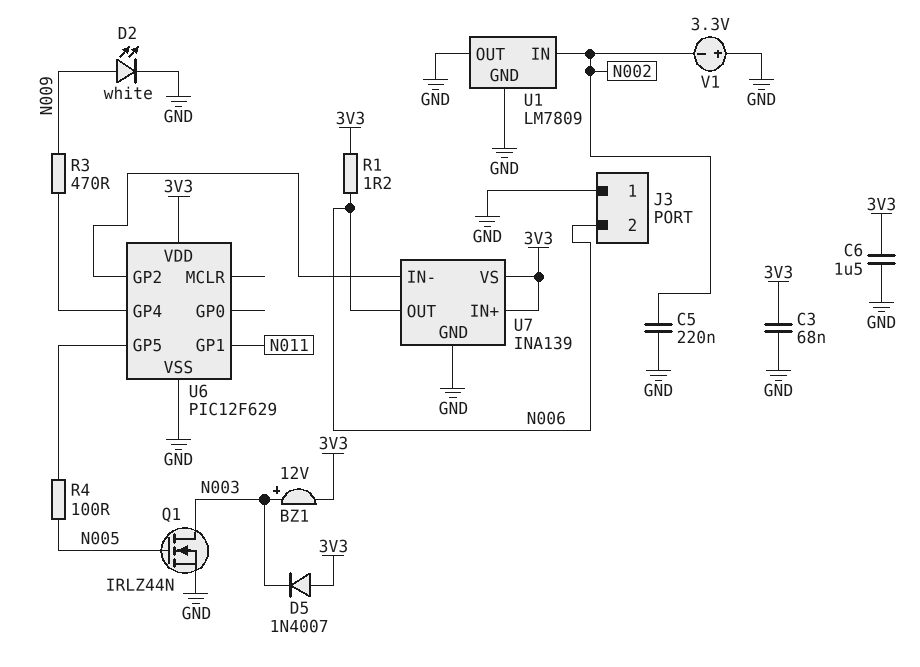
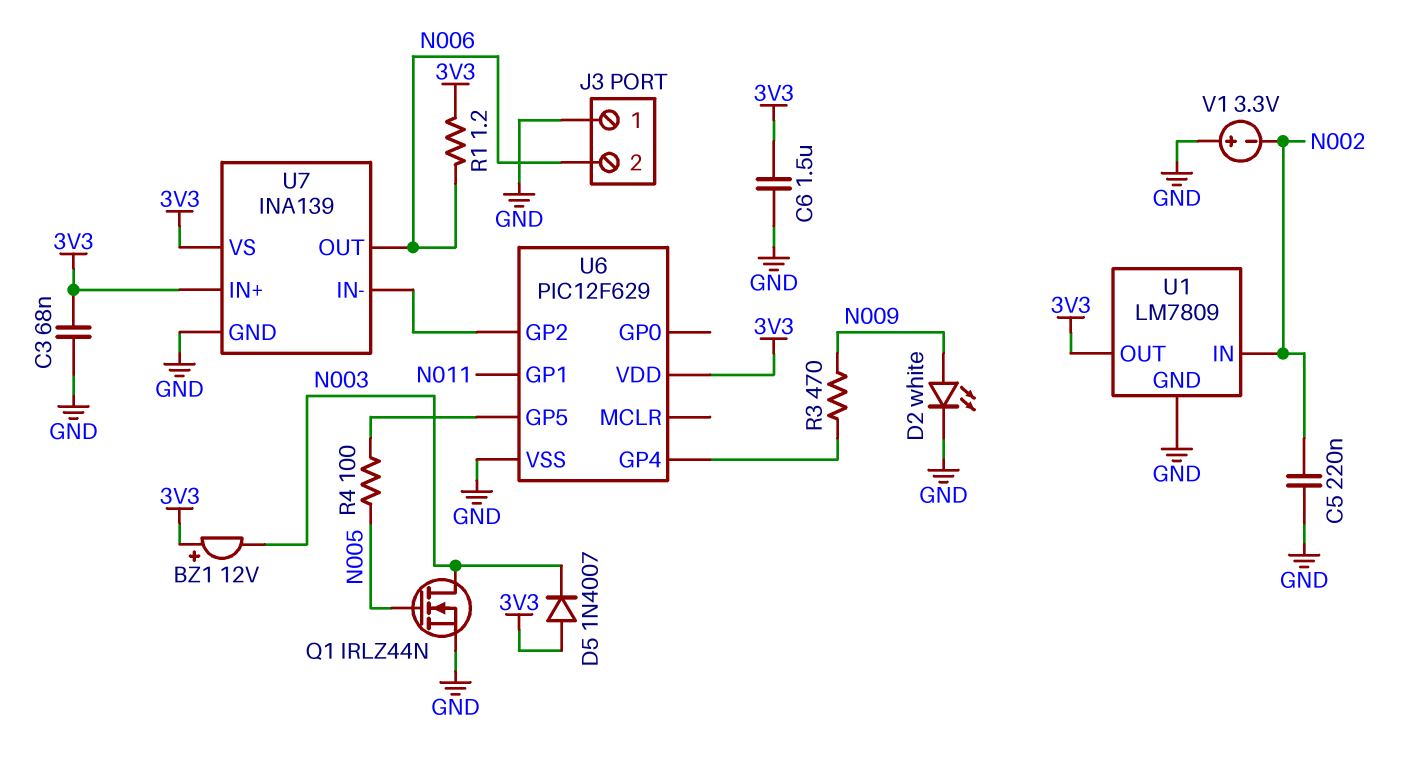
BZ1: buzzer 12V (plus N003, minus 3V3) -> buzzer 12V (plus 3V3, minus N003)
U1 pin OUT: GND -> 3V3

